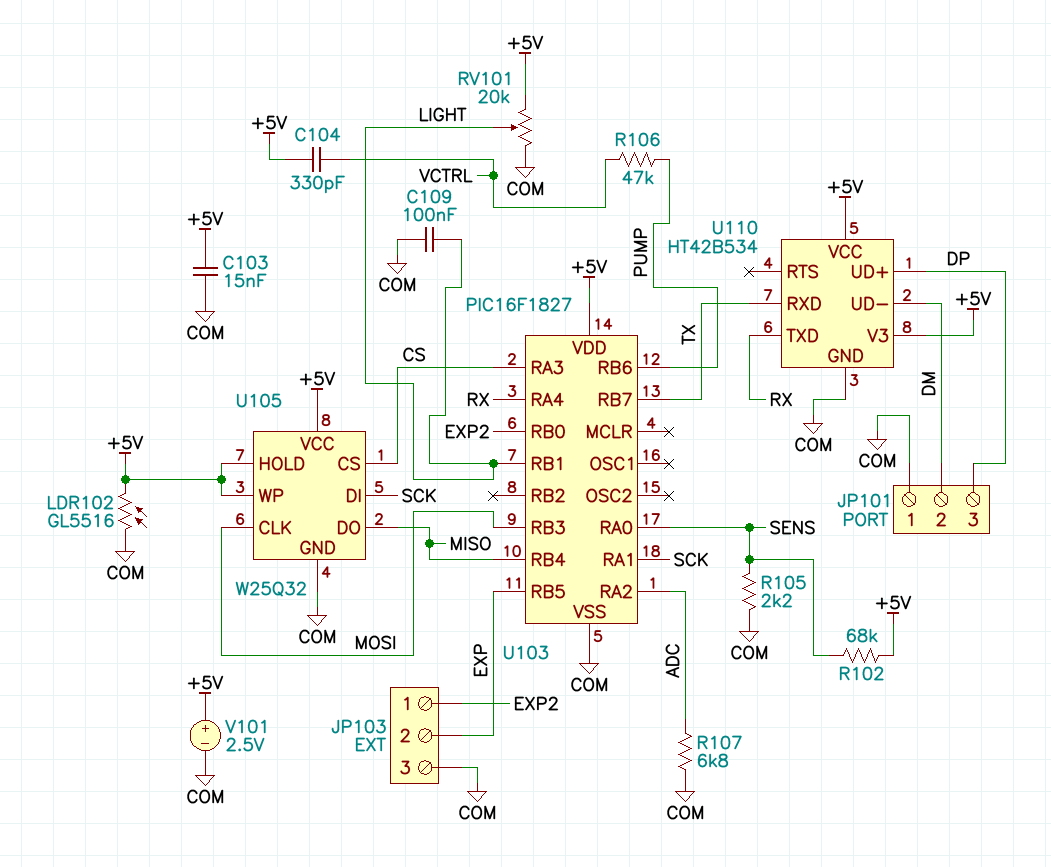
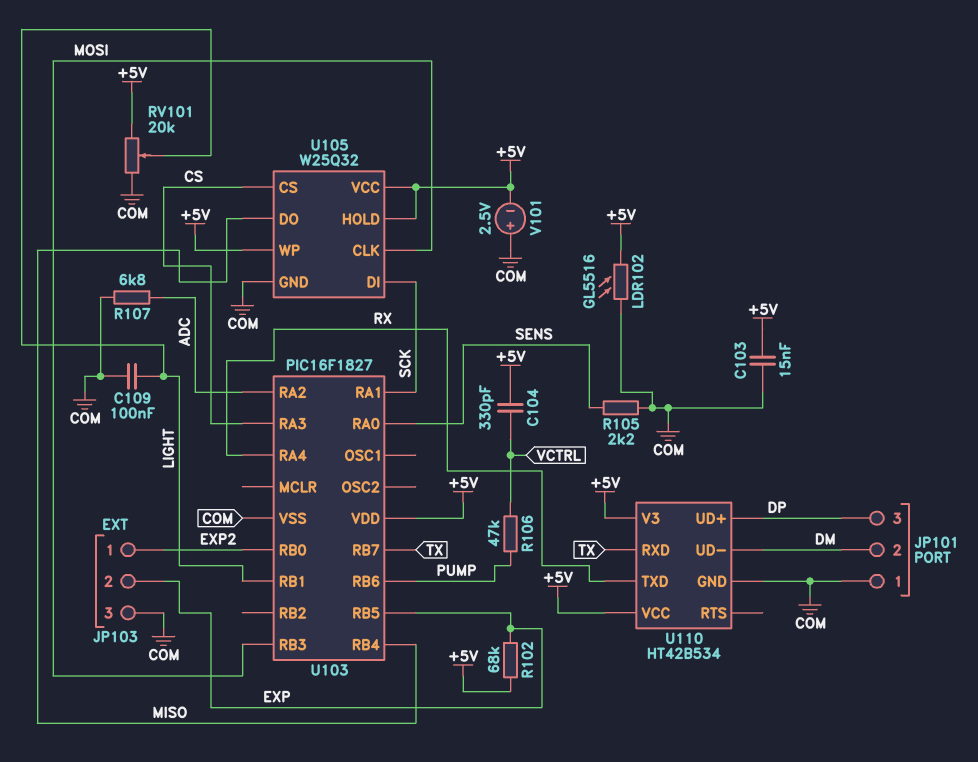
R102: 68k (+5V, SENS) -> 68k (+5V, EXP)
V101: 2.5V (plus +5V, minus COM) -> 2.5V (plus COM, minus +5V)

